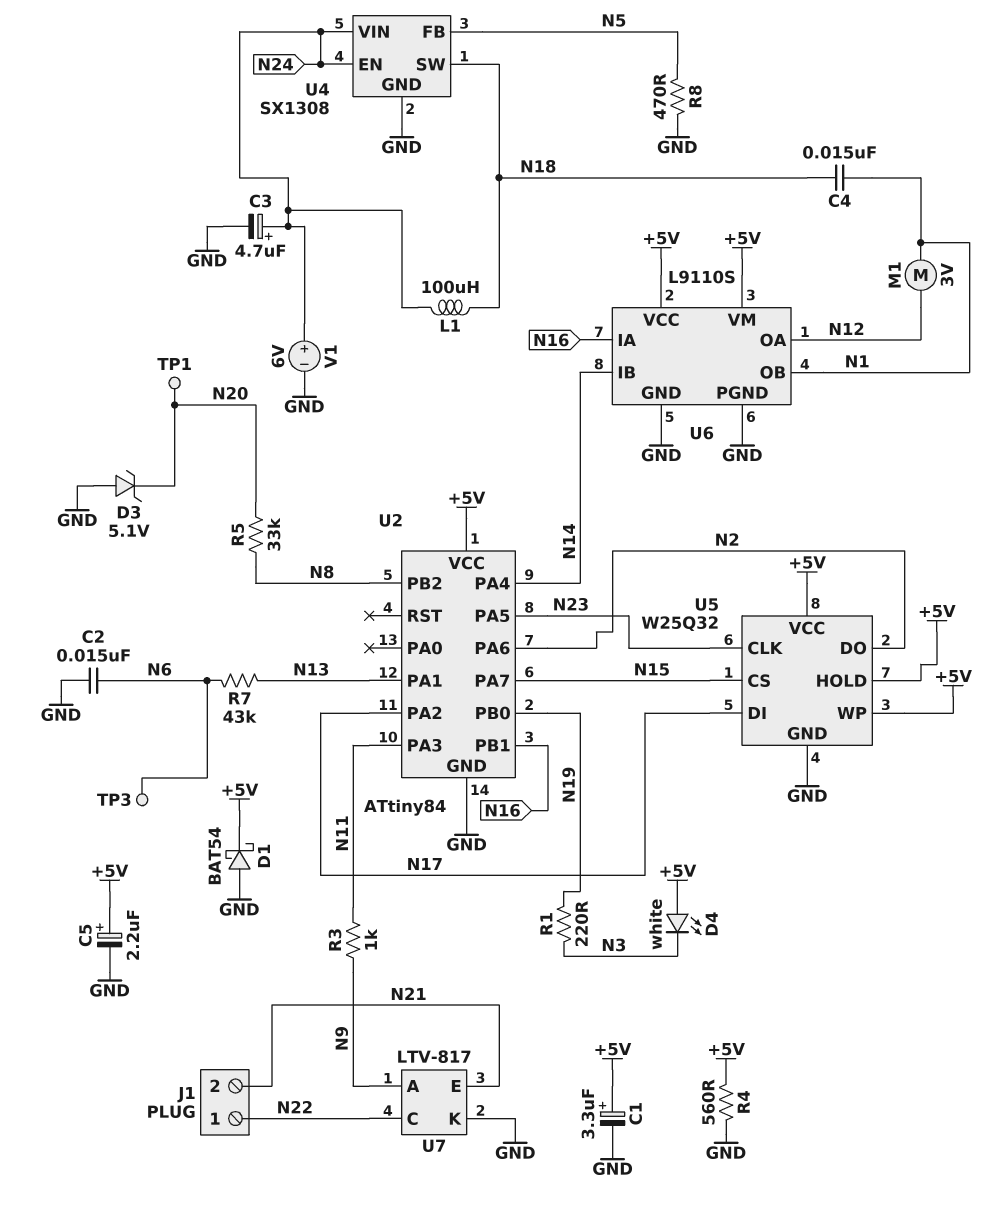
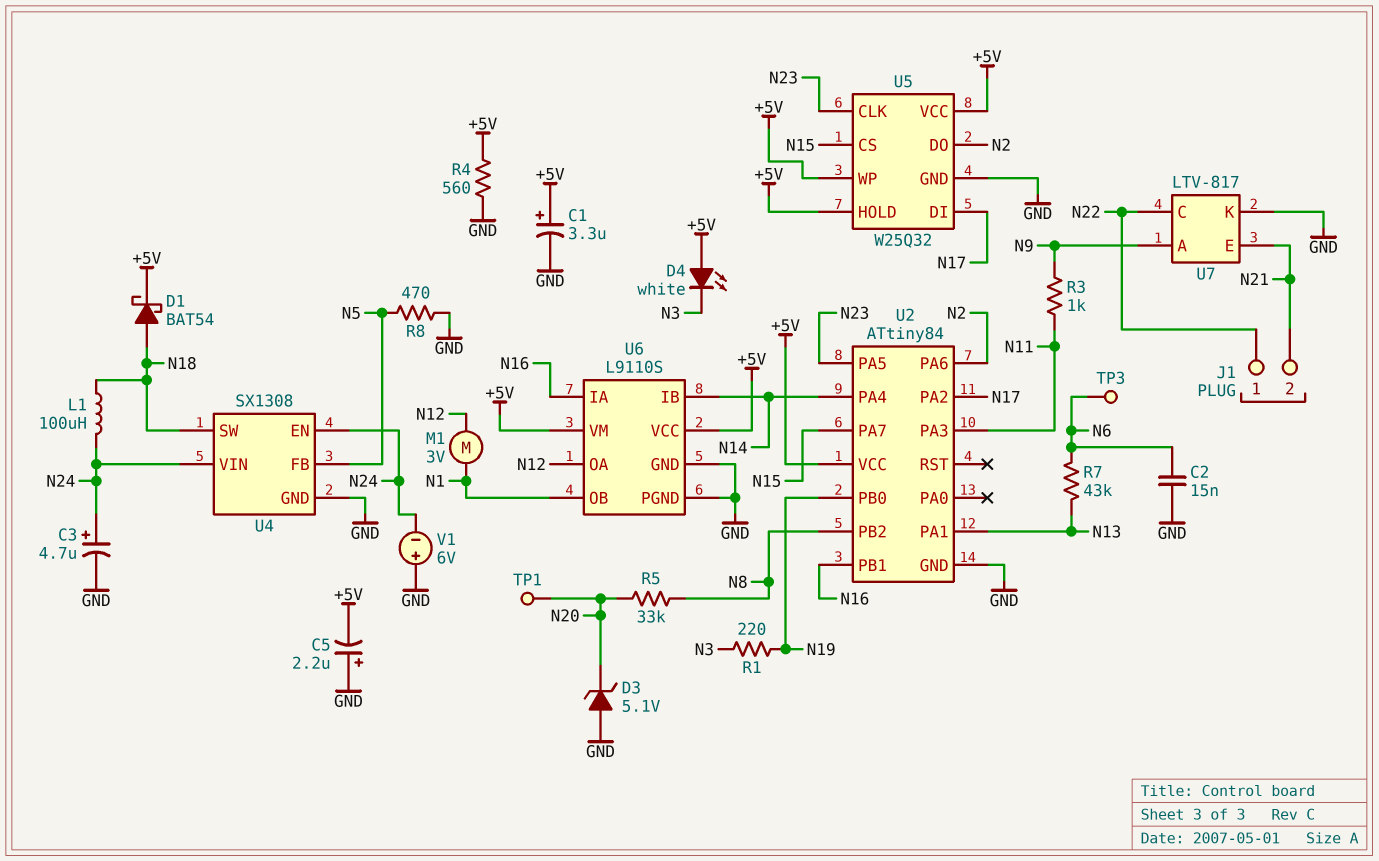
C4: 15nF (N1, N18) -> none
C5: 2.2uF (plus +5V, minus GND) -> 2.2uF (plus GND, minus +5V)
D1: schottky BAT54 (A GND, K +5V) -> schottky BAT54 (A N18, K +5V)
V1: 6V (plus N24, minus GND) -> 6V (plus GND, minus N24)

